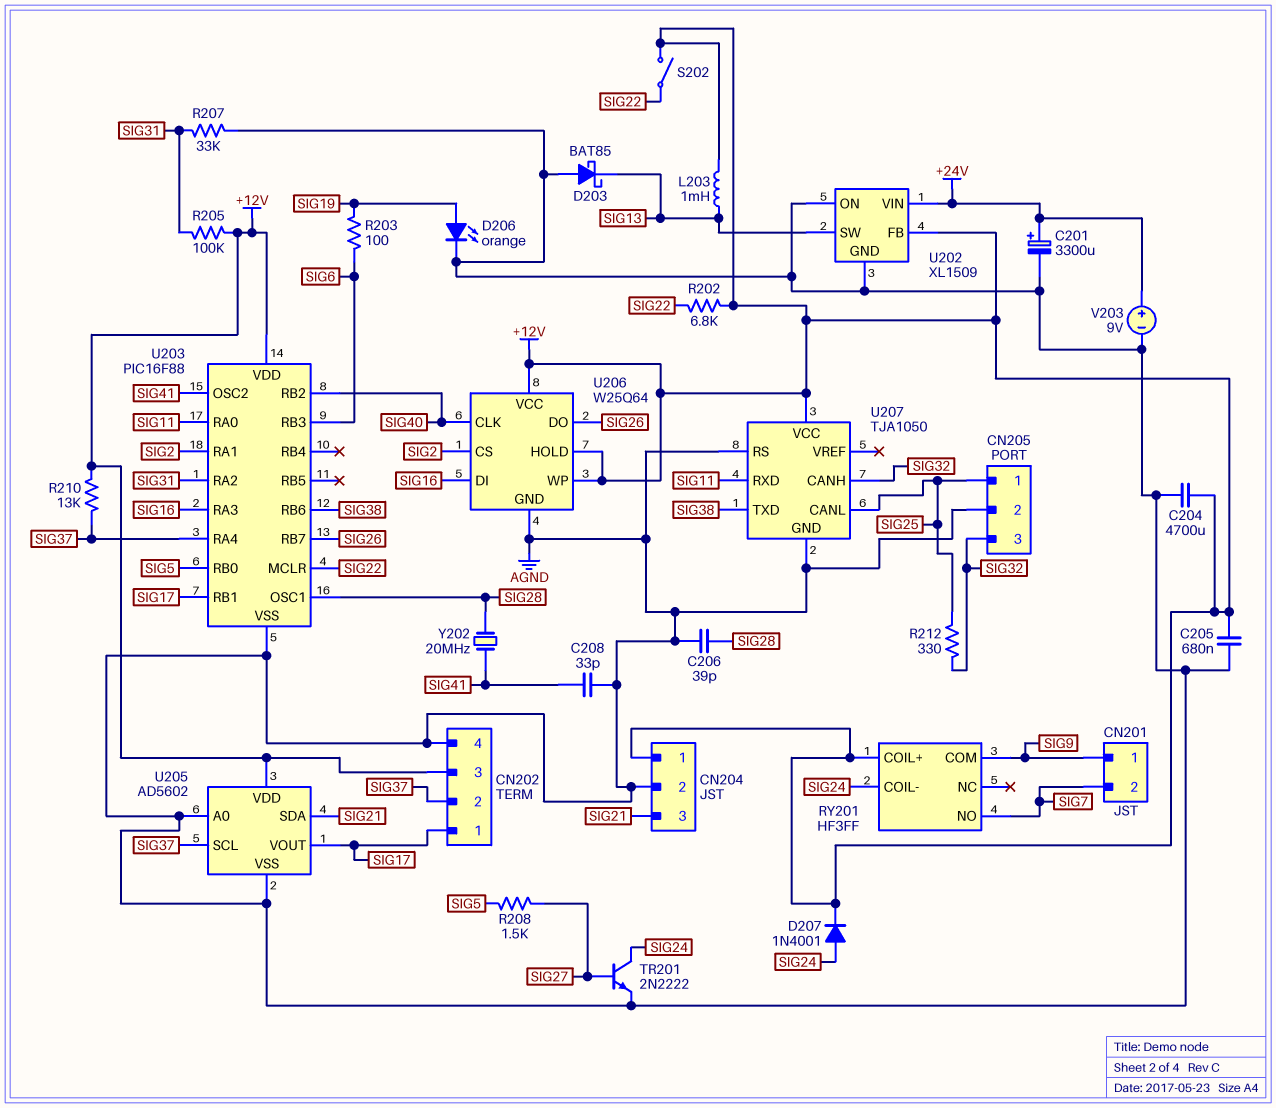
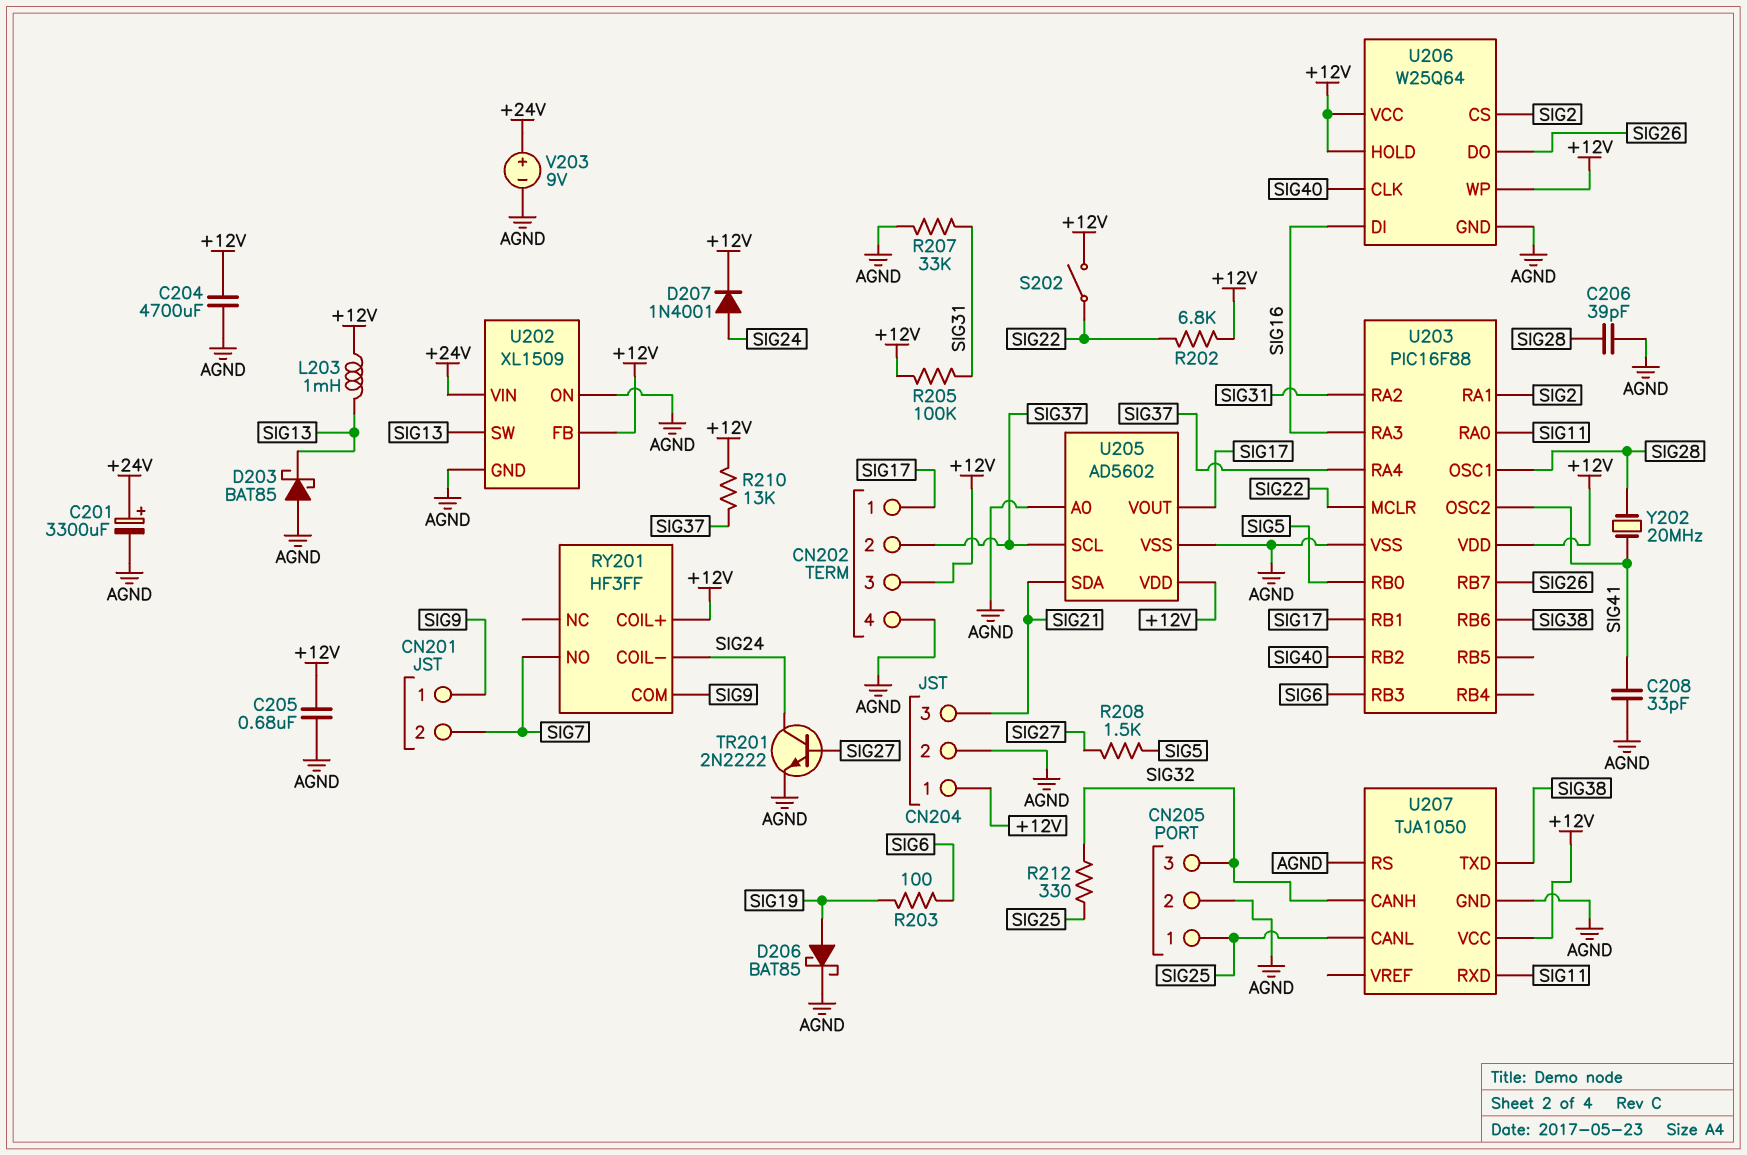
D206: LED orange (A SIG19, K AGND) -> schottky BAT85 (A SIG19, K AGND)

